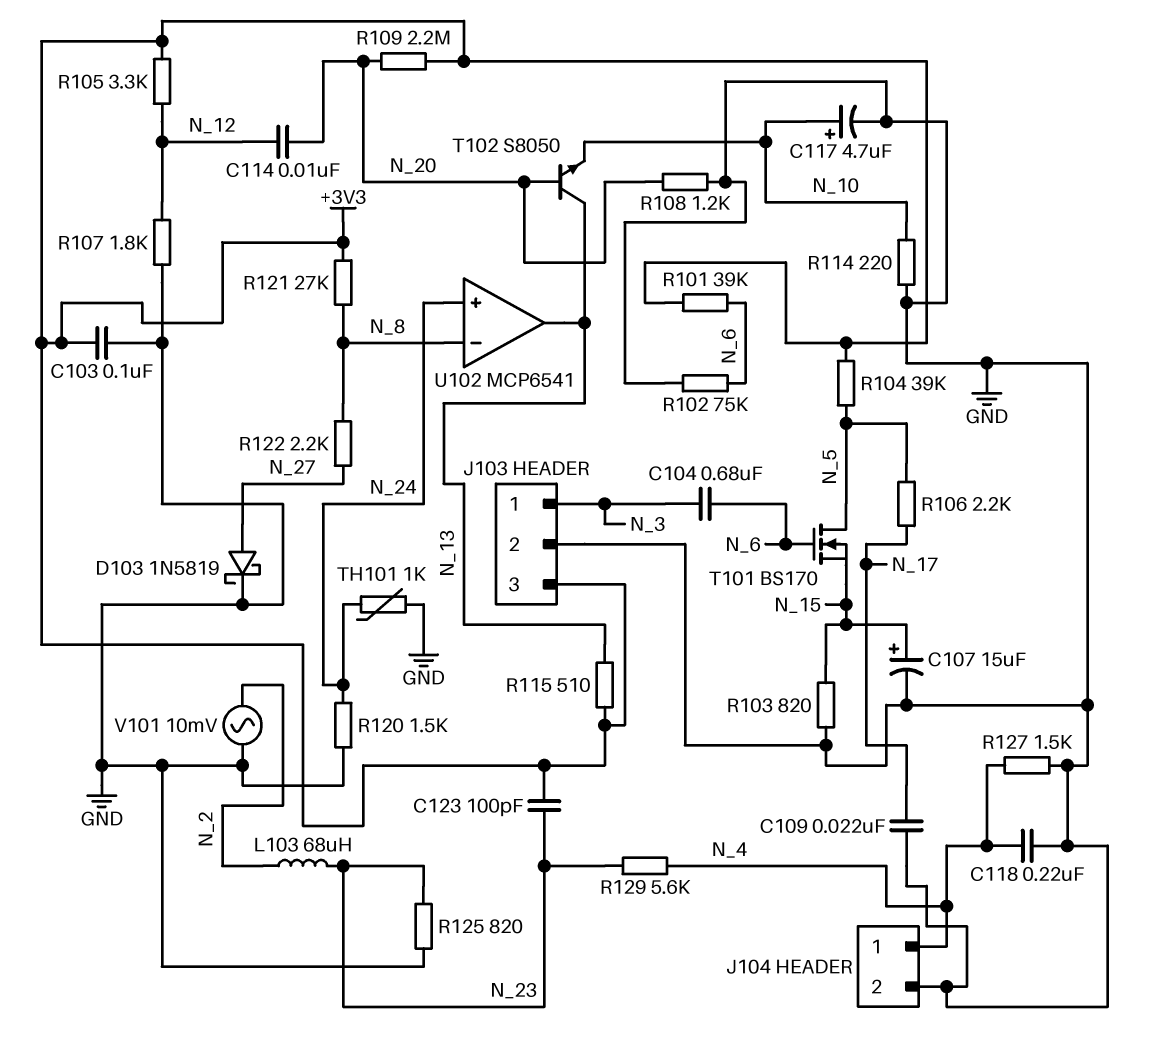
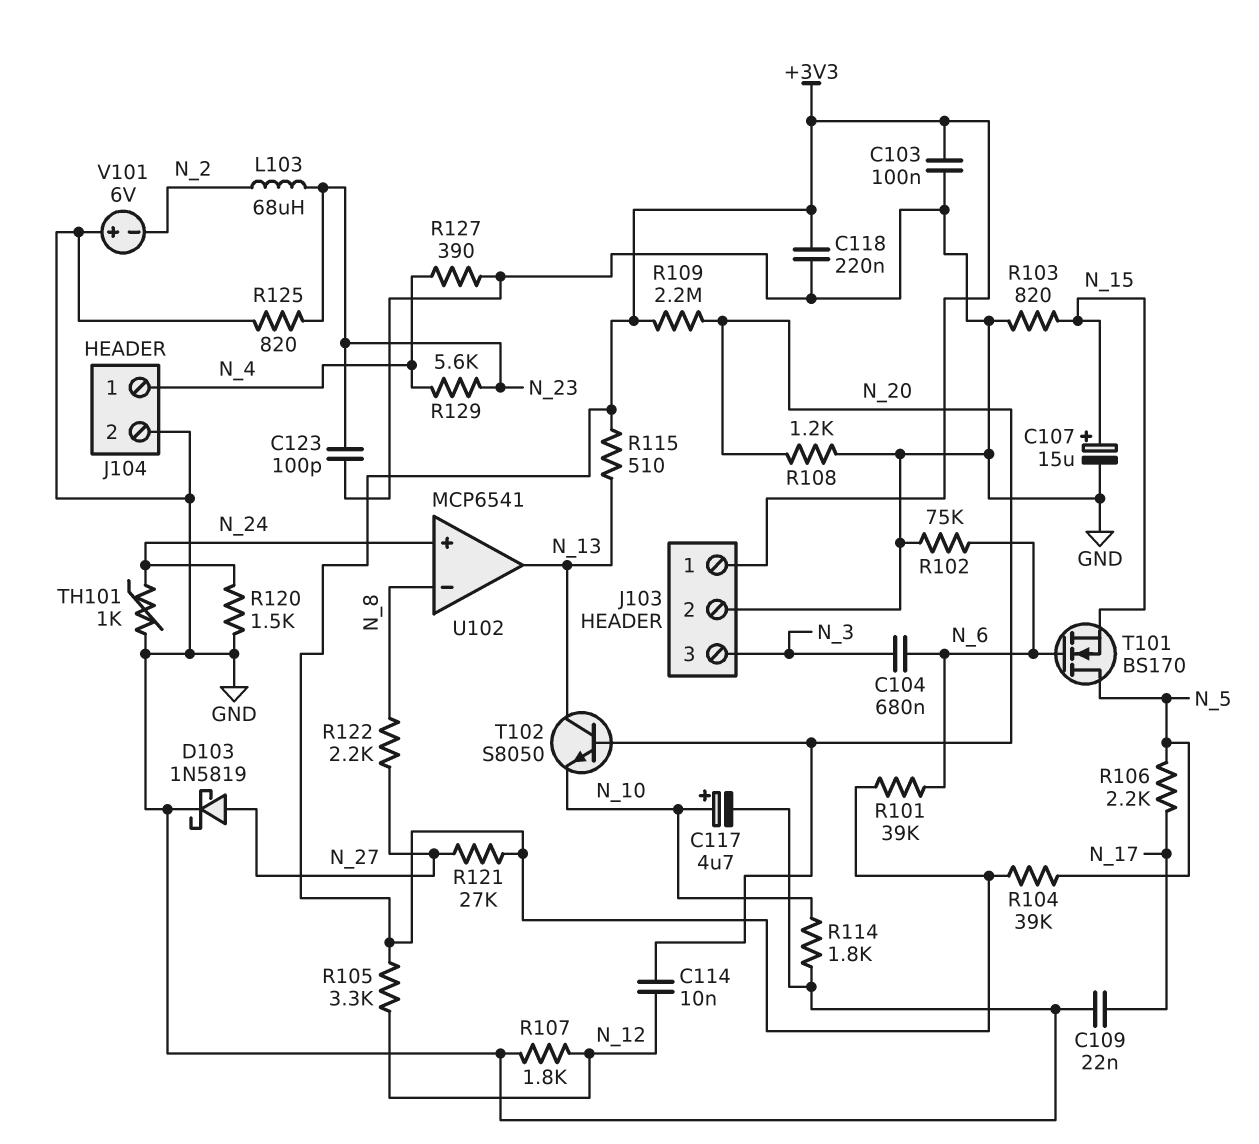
C118: 220nF (GND, N_4) -> 220nF (+3V3, GND)
C123: 100pF (+3V3, N_23) -> 100pF (GND, N_23)
J103 pin 1: N_3 -> +3V3
J103 pin 3: +3V3 -> N_3
R114: 220 (GND, N_10) -> 1.8k (GND, N_10)
R121: 27k (+3V3, N_8) -> 27k (+3V3, N_27)
R127: 1.5k (GND, N_4) -> 390 (GND, N_4)
V101: AC 10mV (GND, N_2) -> 6V (plus GND, minus N_2)

